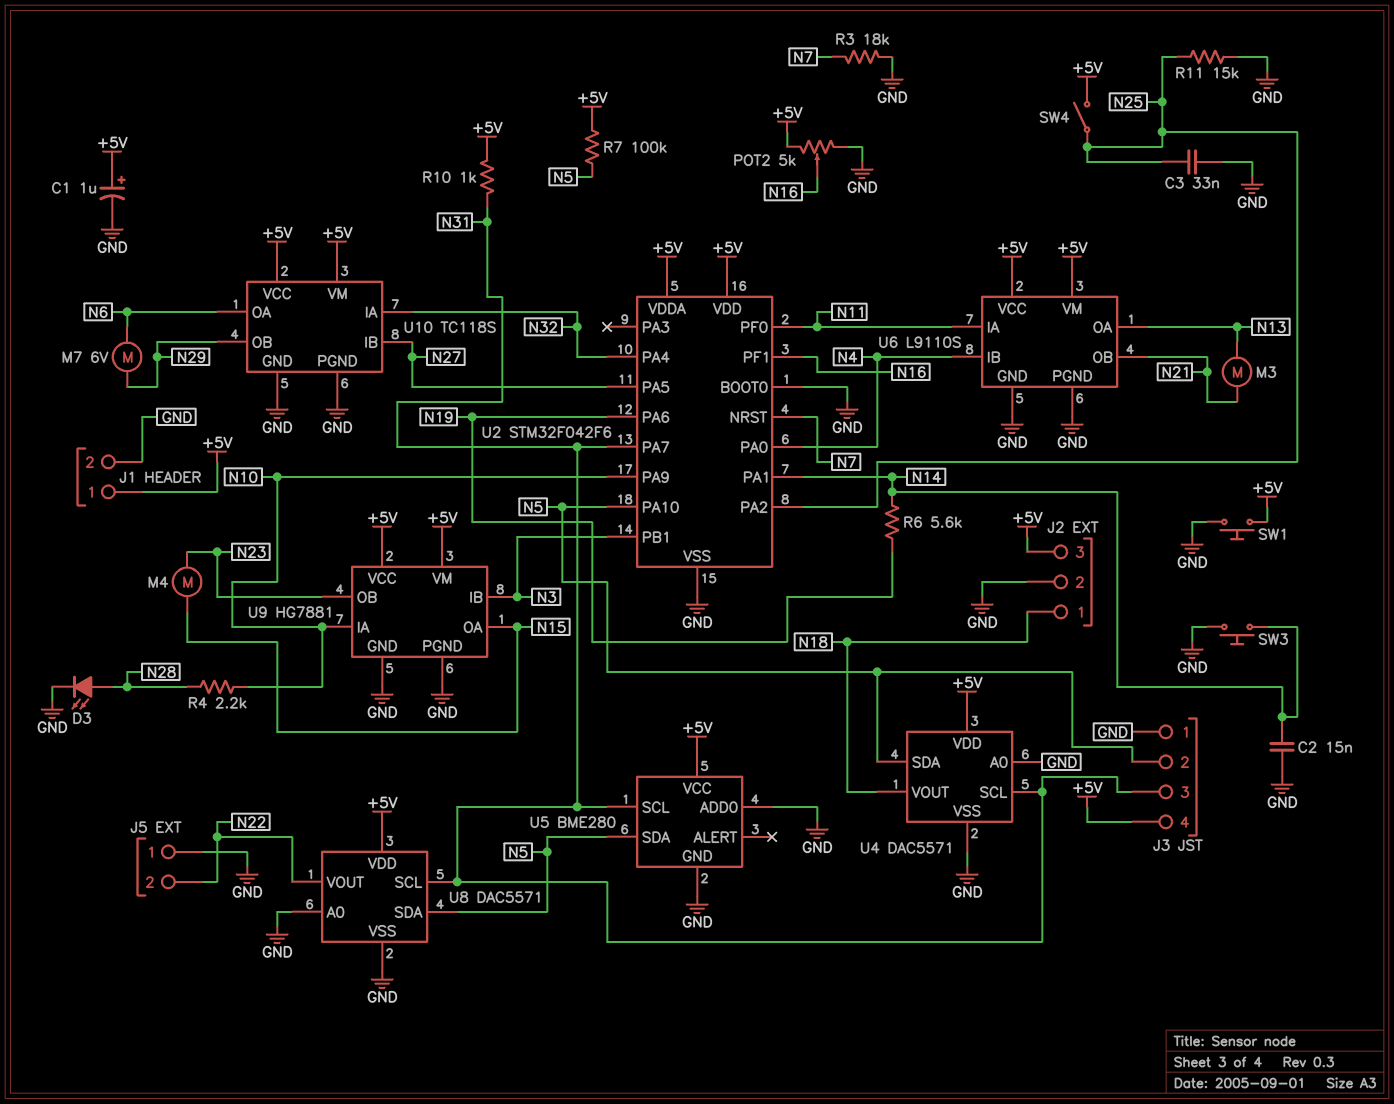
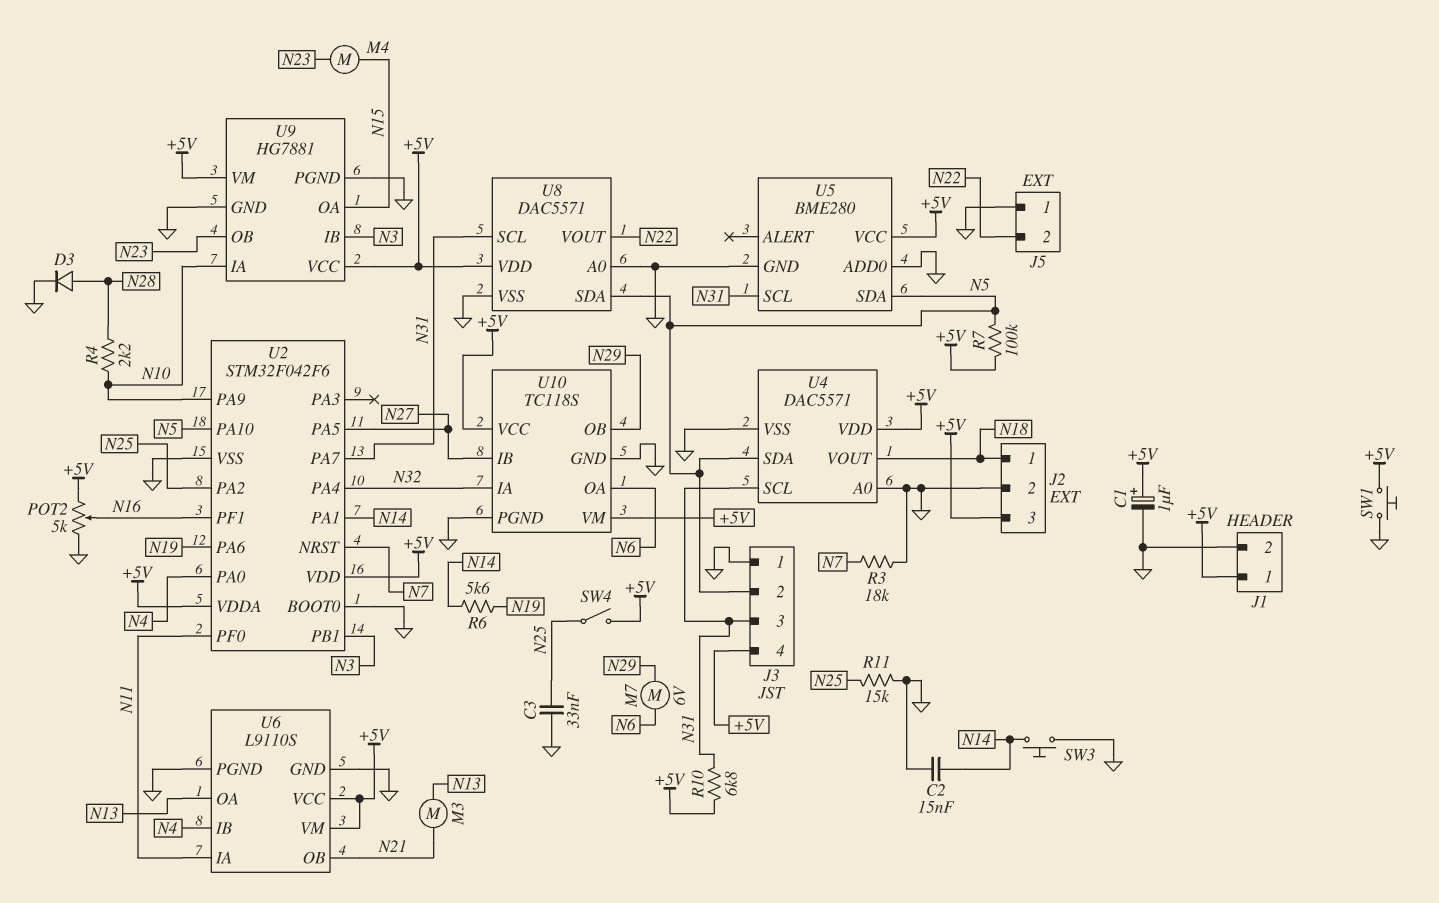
D3: LED (A N28, K GND) -> diode (A N28, K GND)
R10: 1k (+5V, N31) -> 6.8k (+5V, N31)

